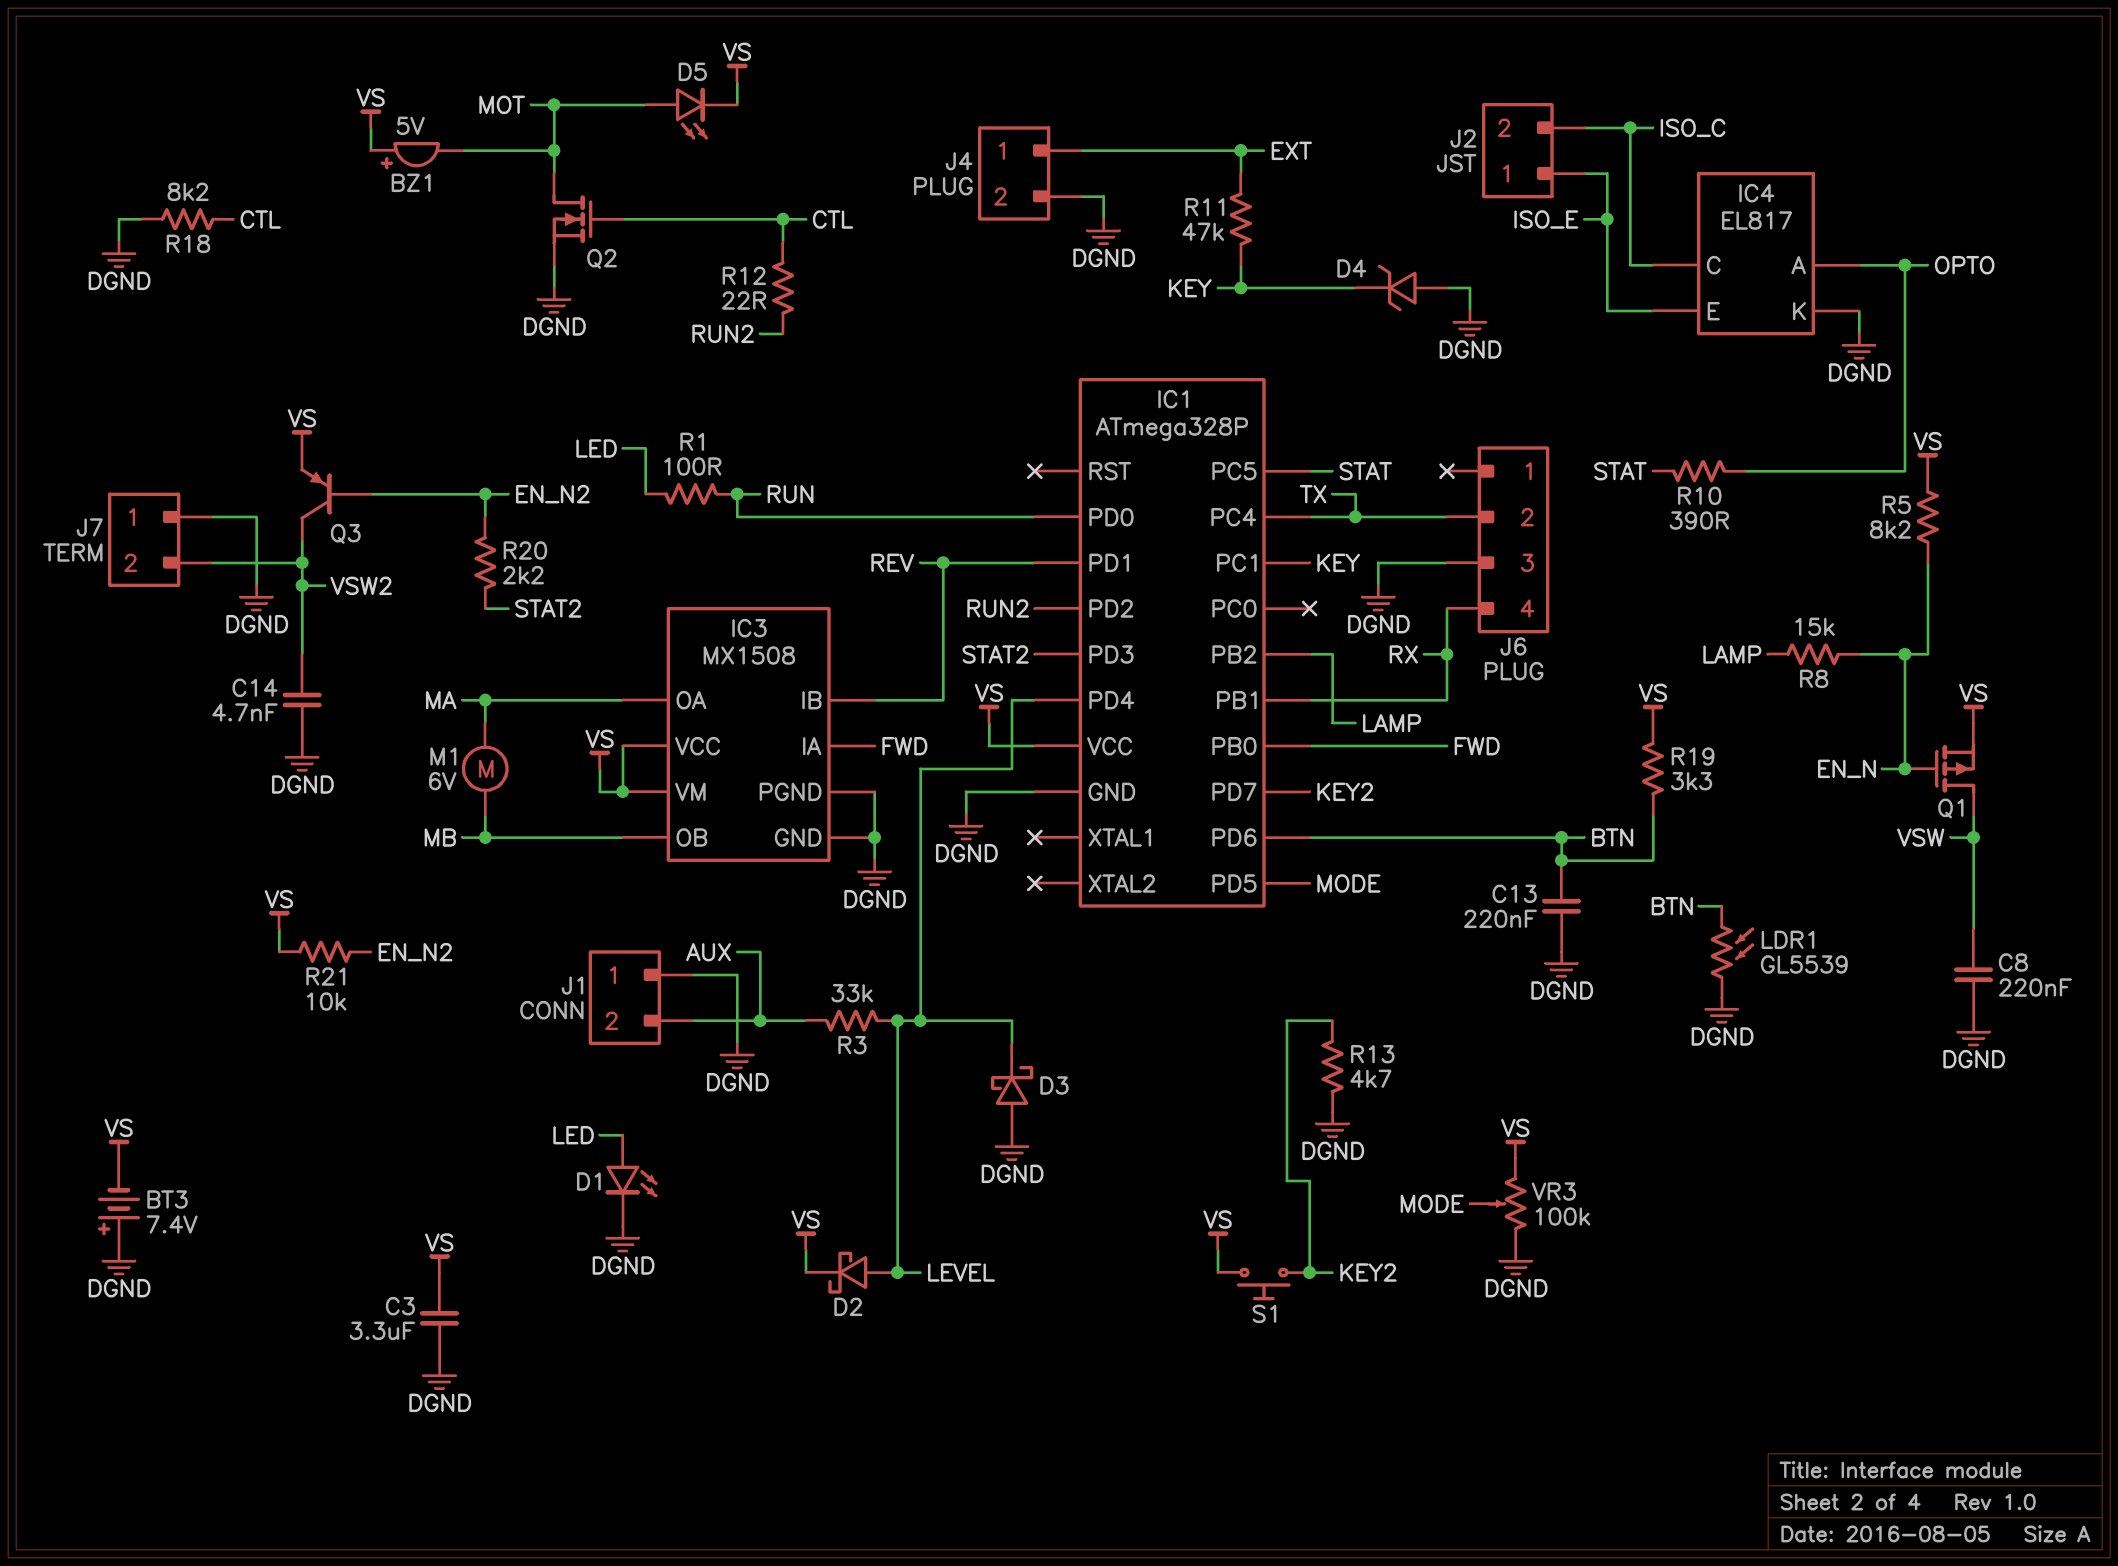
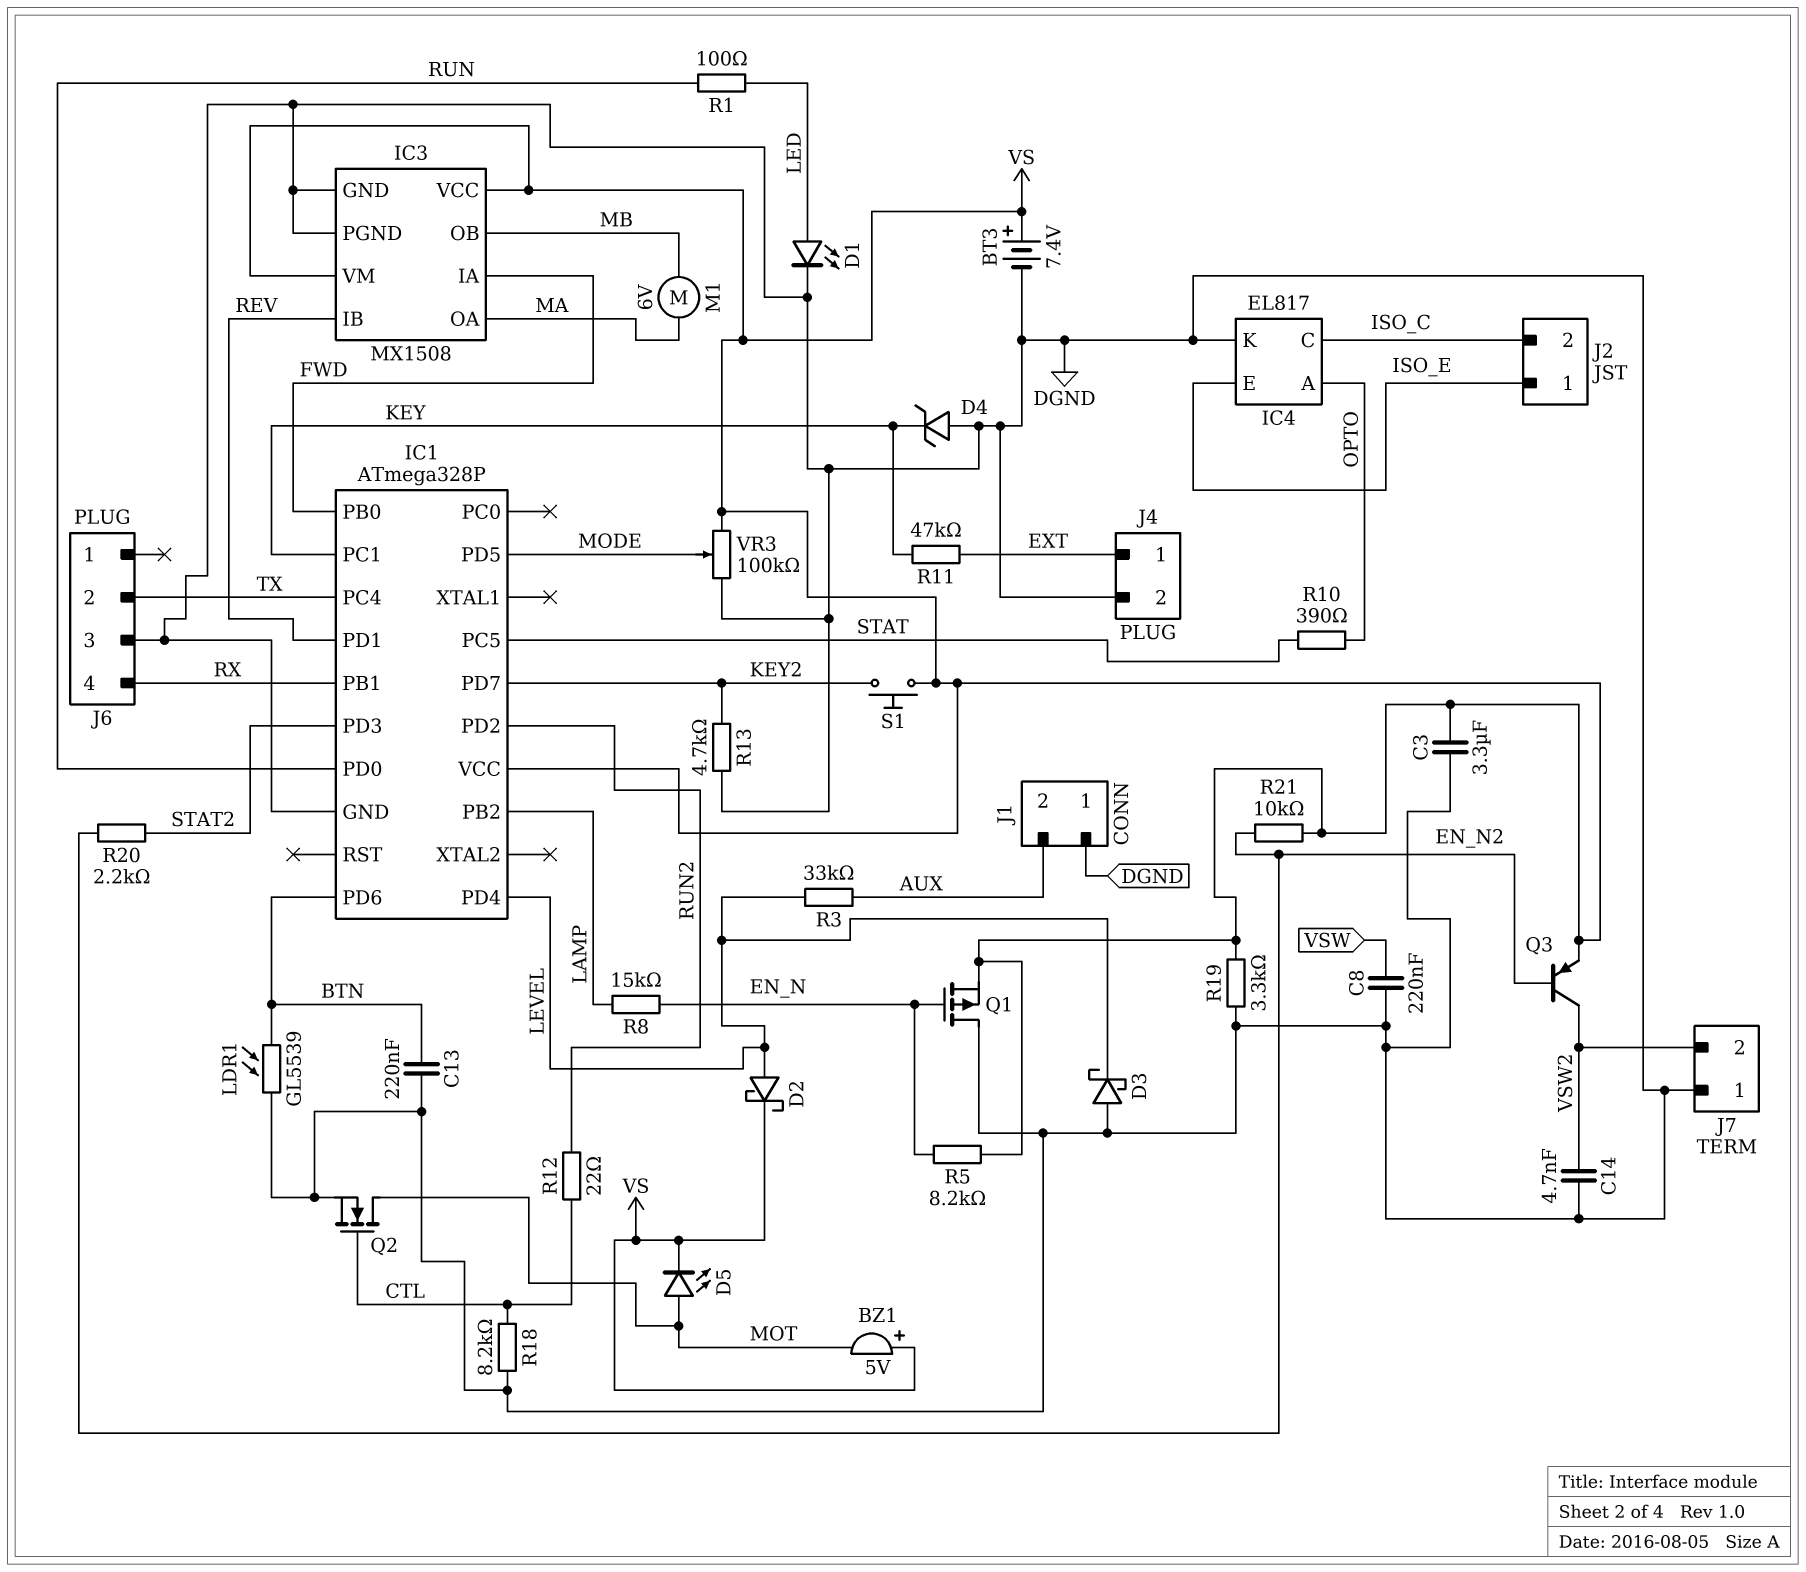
BT3: 7.4V (plus DGND, minus VS) -> 7.4V (plus VS, minus DGND)
Q1: PMOS (G EN_N, D VSW, S VS) -> PMOS (G EN_N, D DGND, S VS)
R19: 3.3k (BTN, VS) -> 3.3k (DGND, VS)

